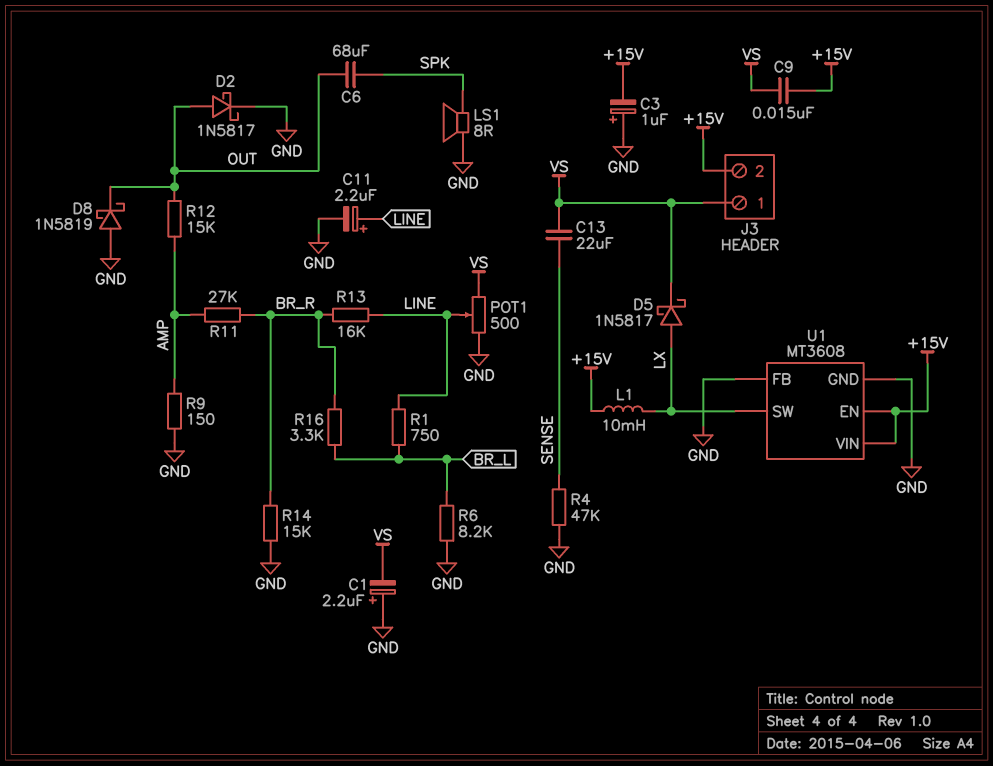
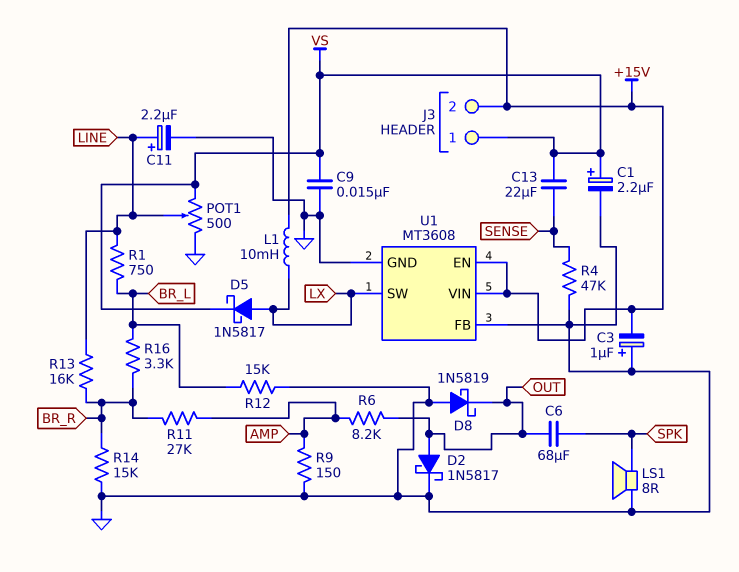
C1: 2.2uF (plus GND, minus VS) -> 2.2uF (plus VS, minus GND)
C9: 15nF (+15V, VS) -> 15nF (GND, VS)
R6: 8.2k (BR_L, GND) -> 8.2k (AMP, OUT)
R12: 15k (AMP, OUT) -> 15k (BR_L, GND)

